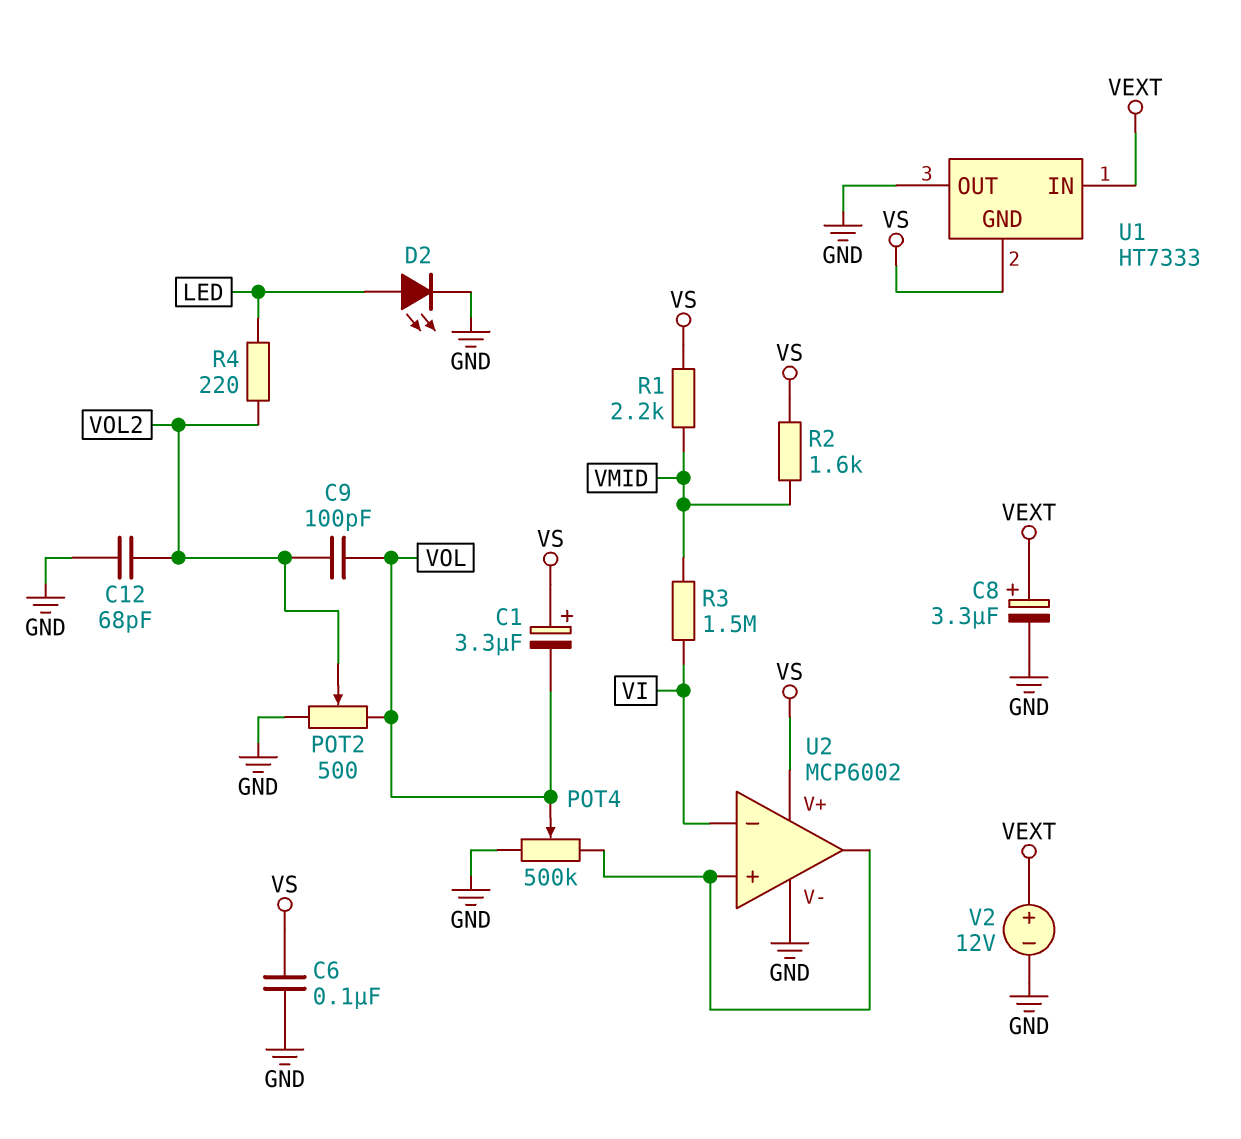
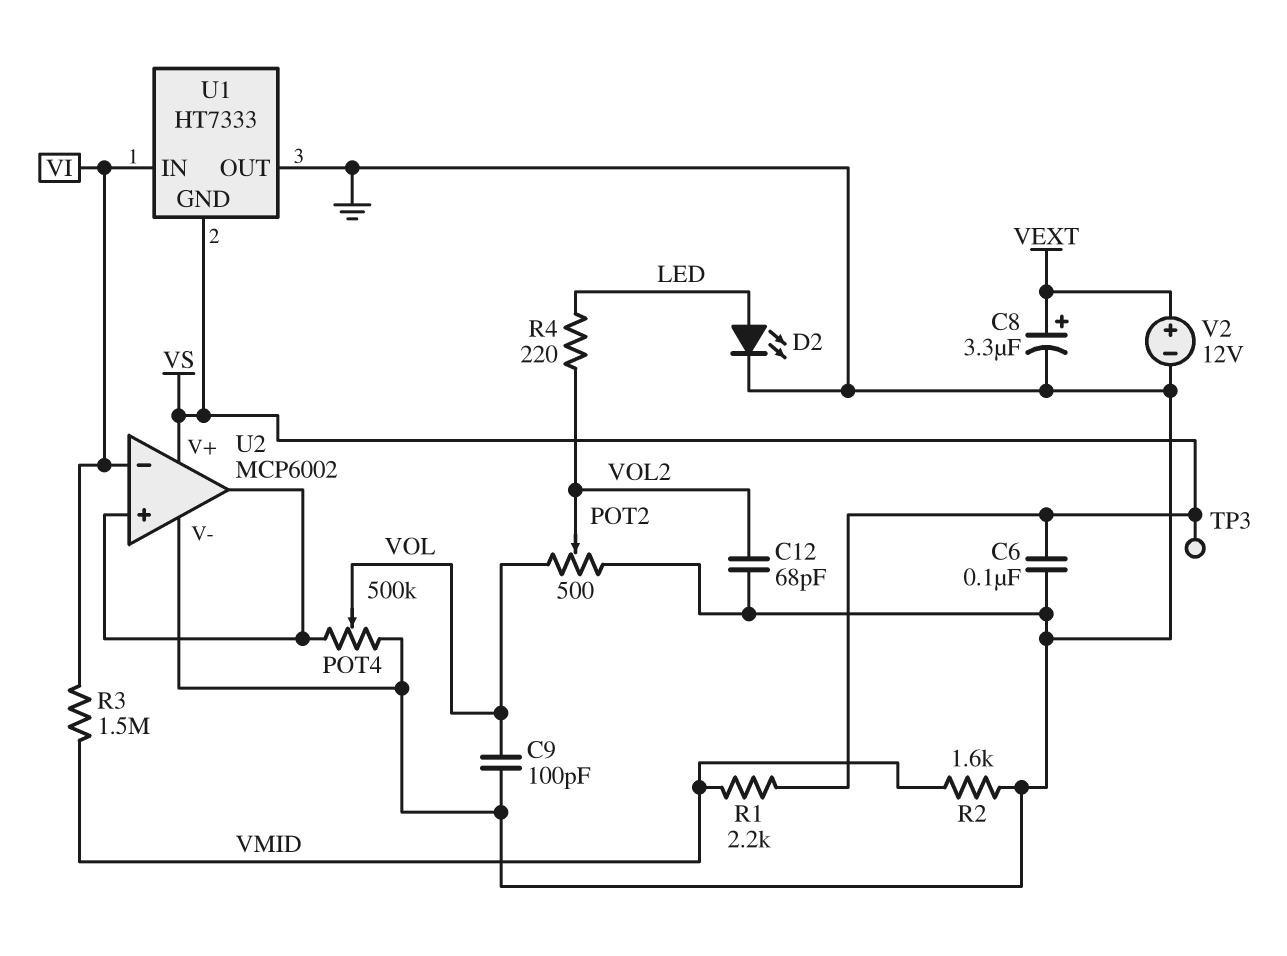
C1: 3.3uF (plus VS, minus VOL) -> none
C9: 100pF (VOL, VOL2) -> 100pF (GND, VOL)
R2: 1.6k (VMID, VS) -> 1.6k (GND, VMID)
TP3: none -> test point (VS)
U1 pin IN: VEXT -> VI

